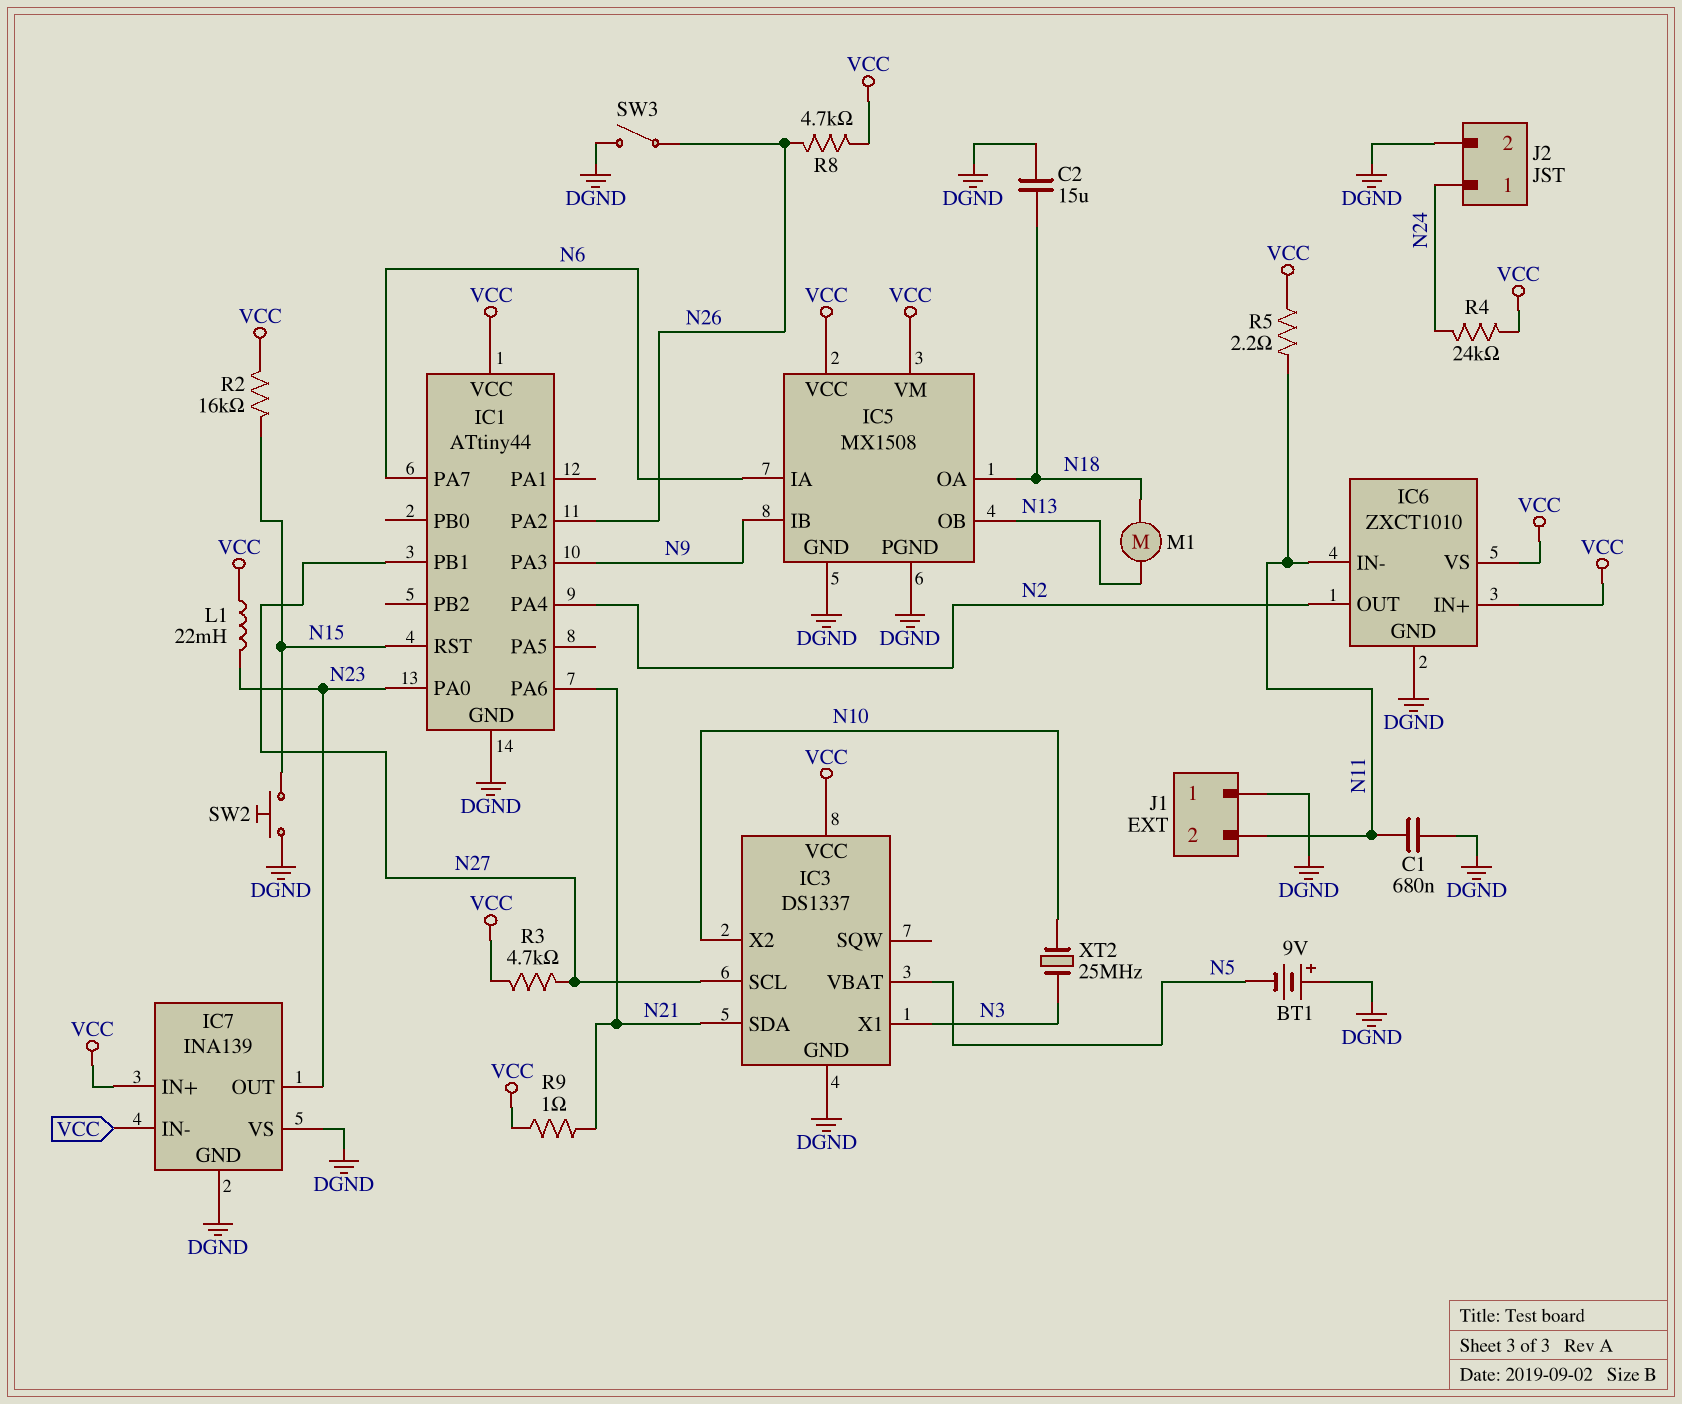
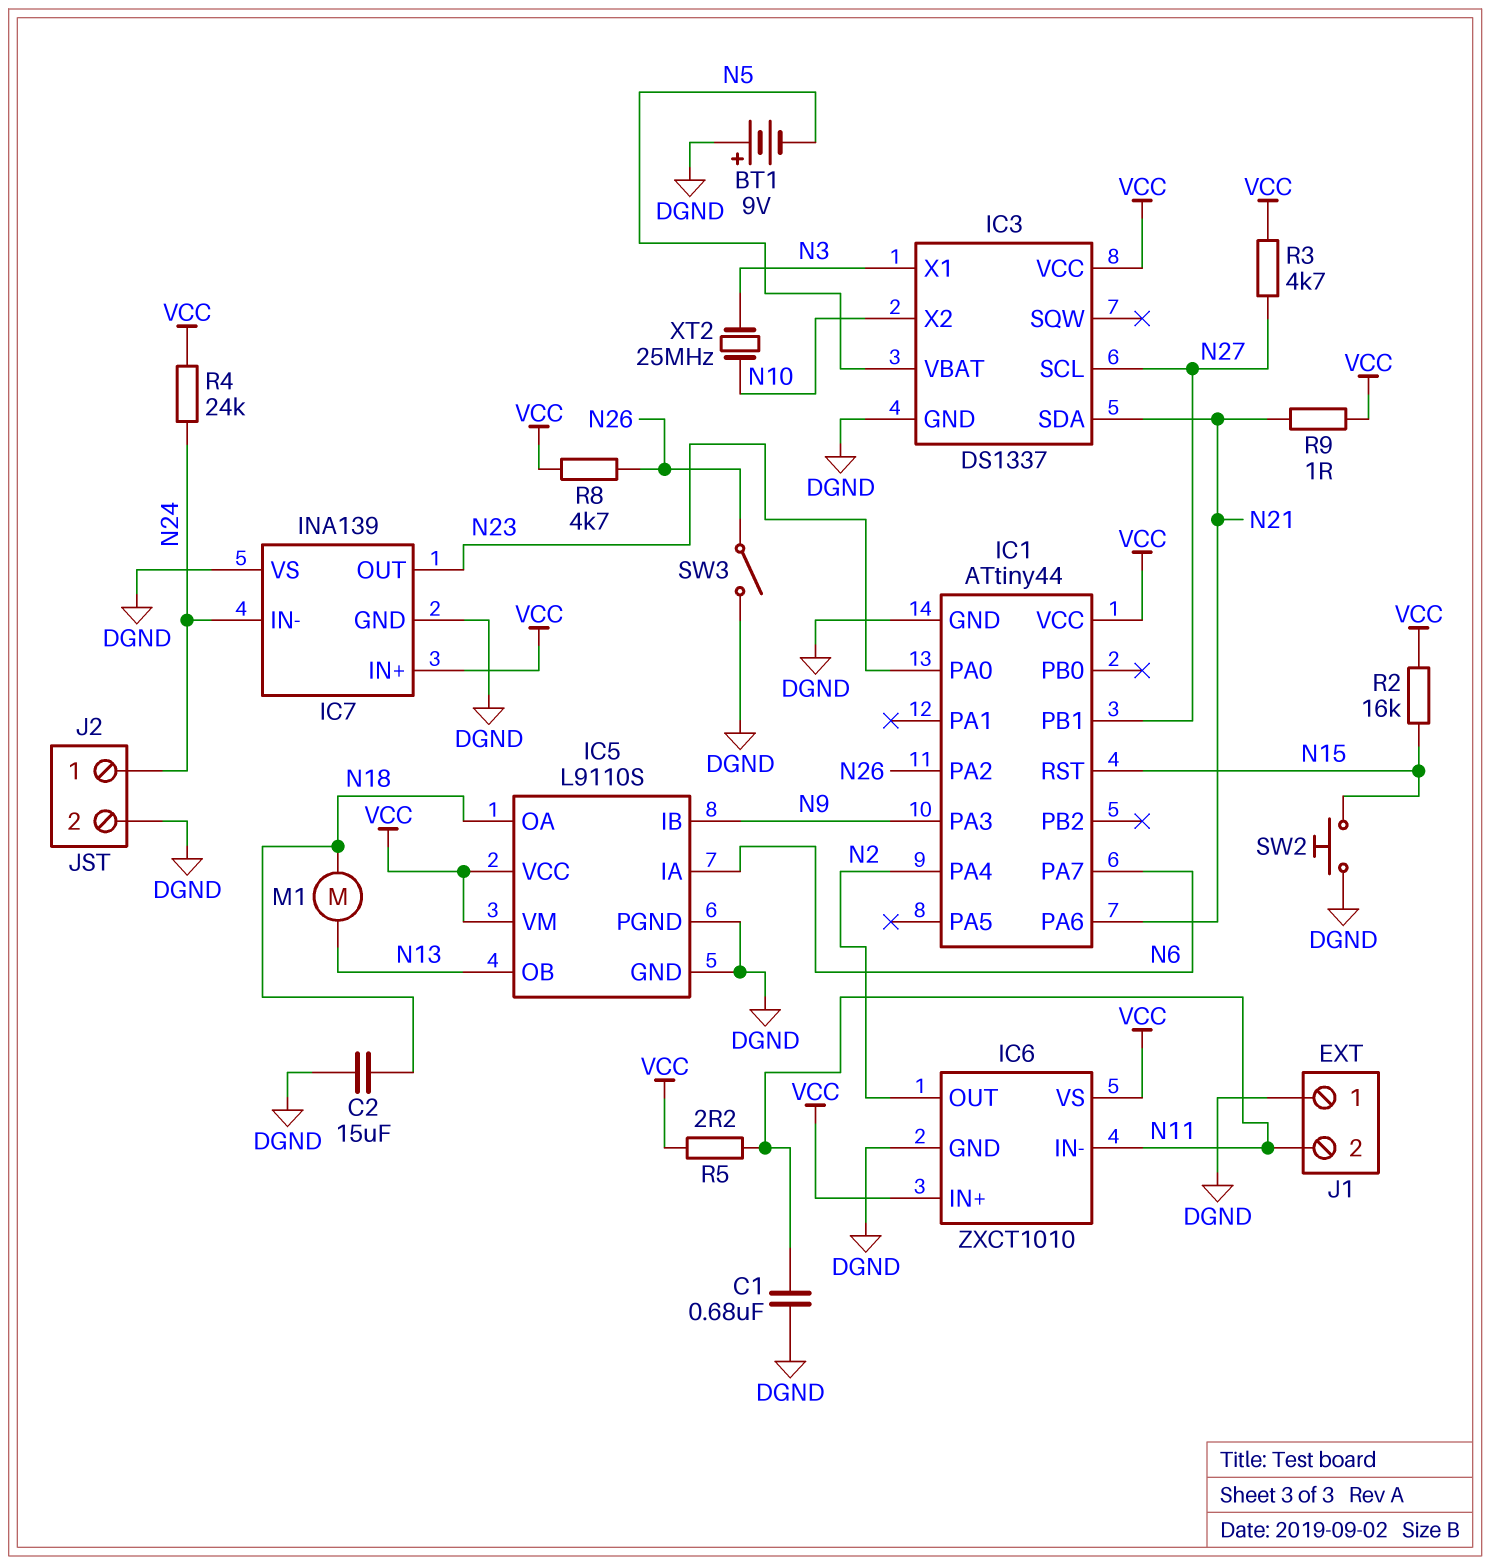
IC5: MX1508 -> L9110S
IC7 pin IN-: VCC -> N24
L1: 22mH (N23, VCC) -> none

